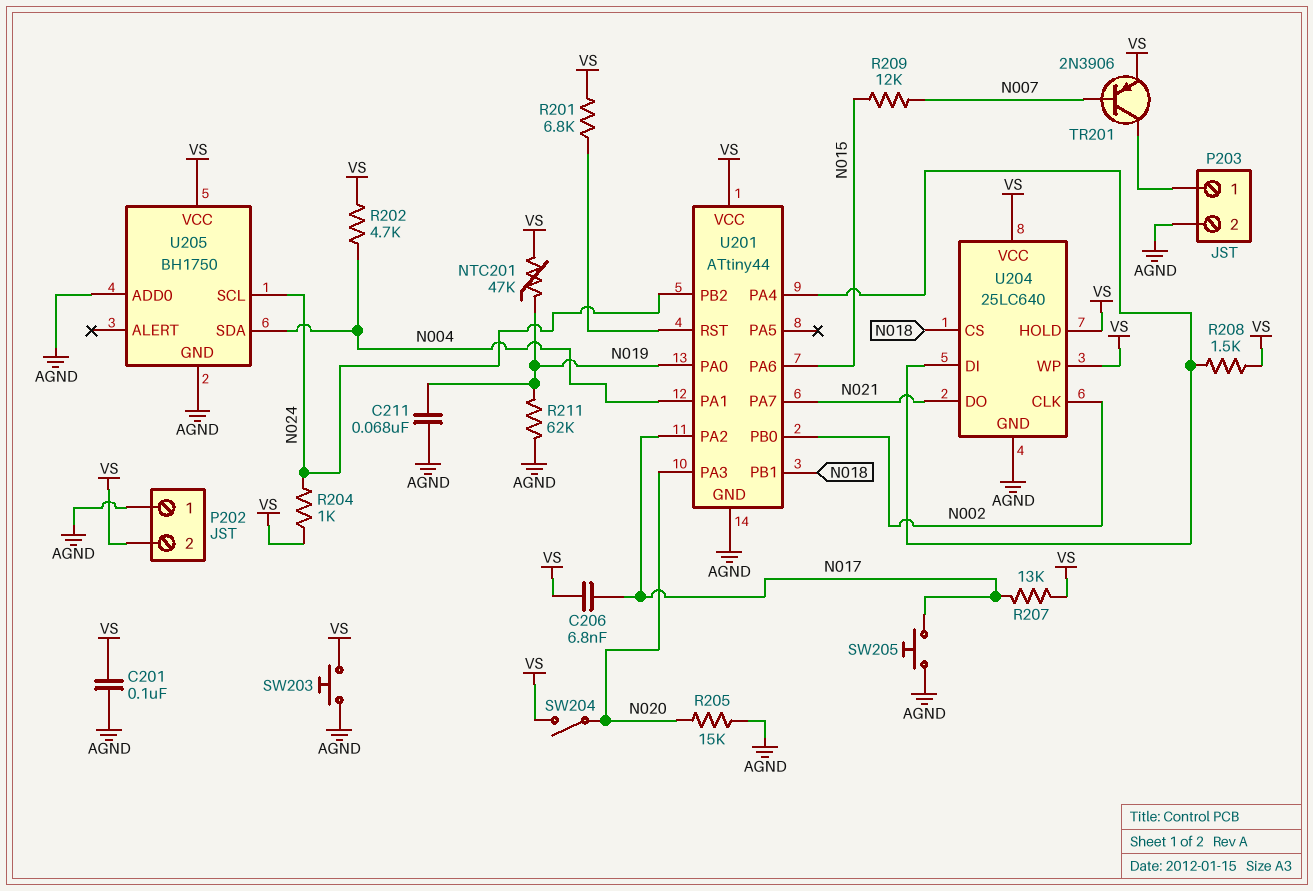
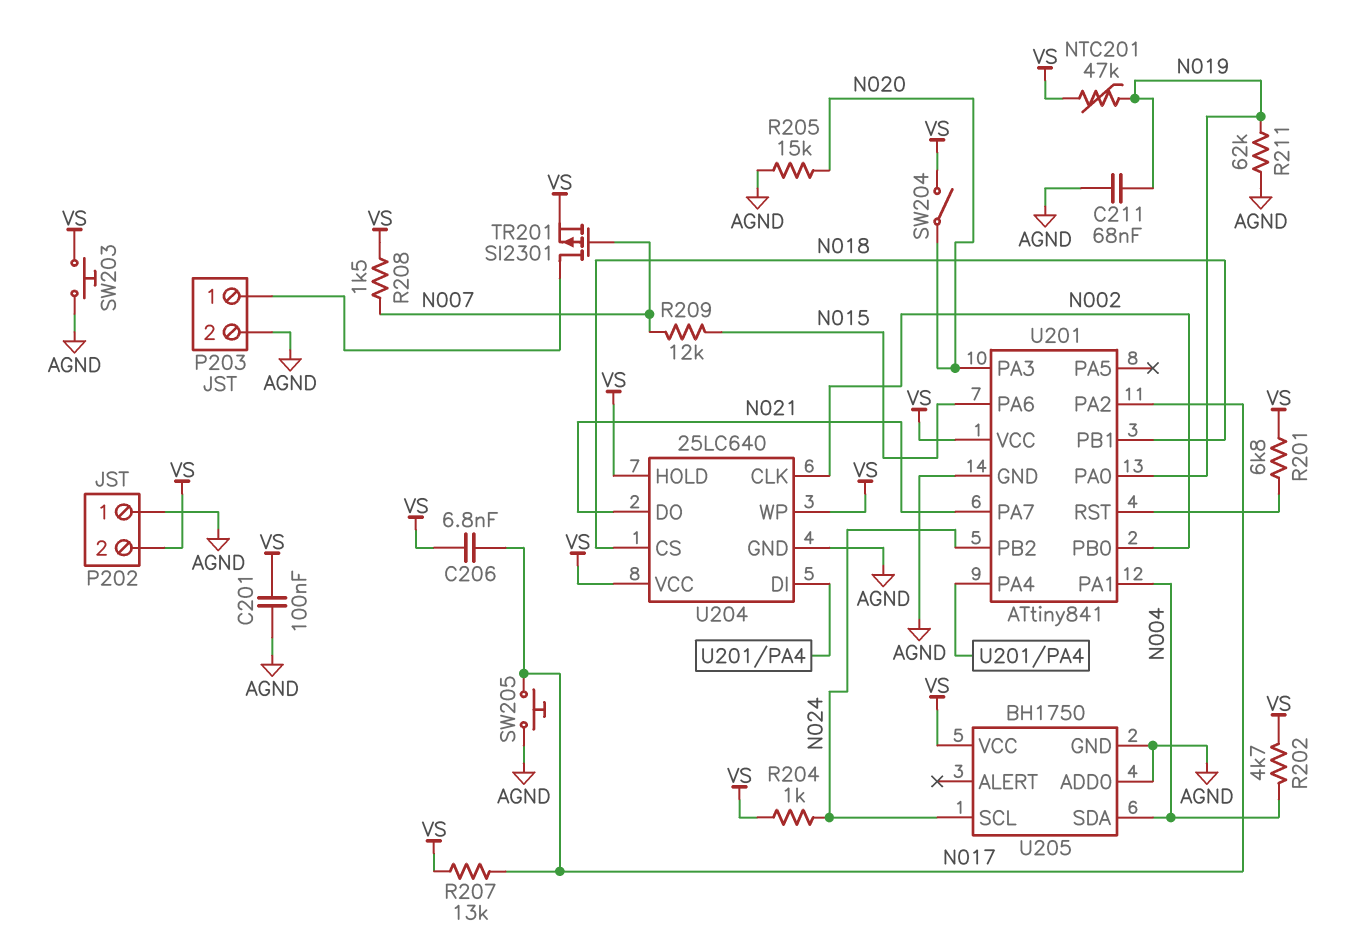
R208: 1.5k (U201/PA4, VS) -> 1.5k (N007, VS)
TR201: PNP 2N3906 (B N007, C P203/1, E VS) -> PMOS SI2301 (G N007, D P203/1, S VS)
U201: ATtiny44 -> ATtiny841

